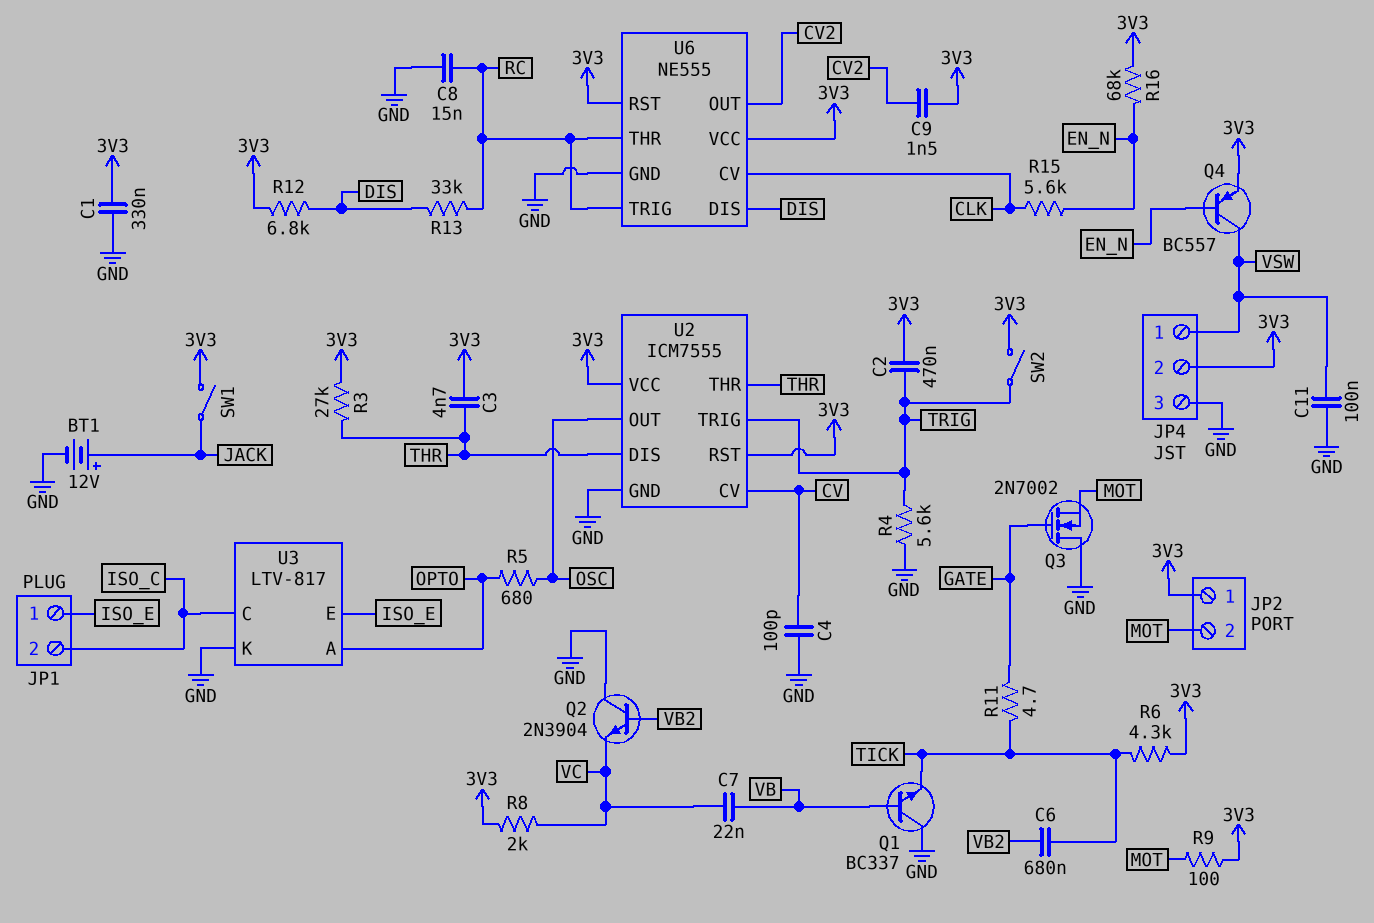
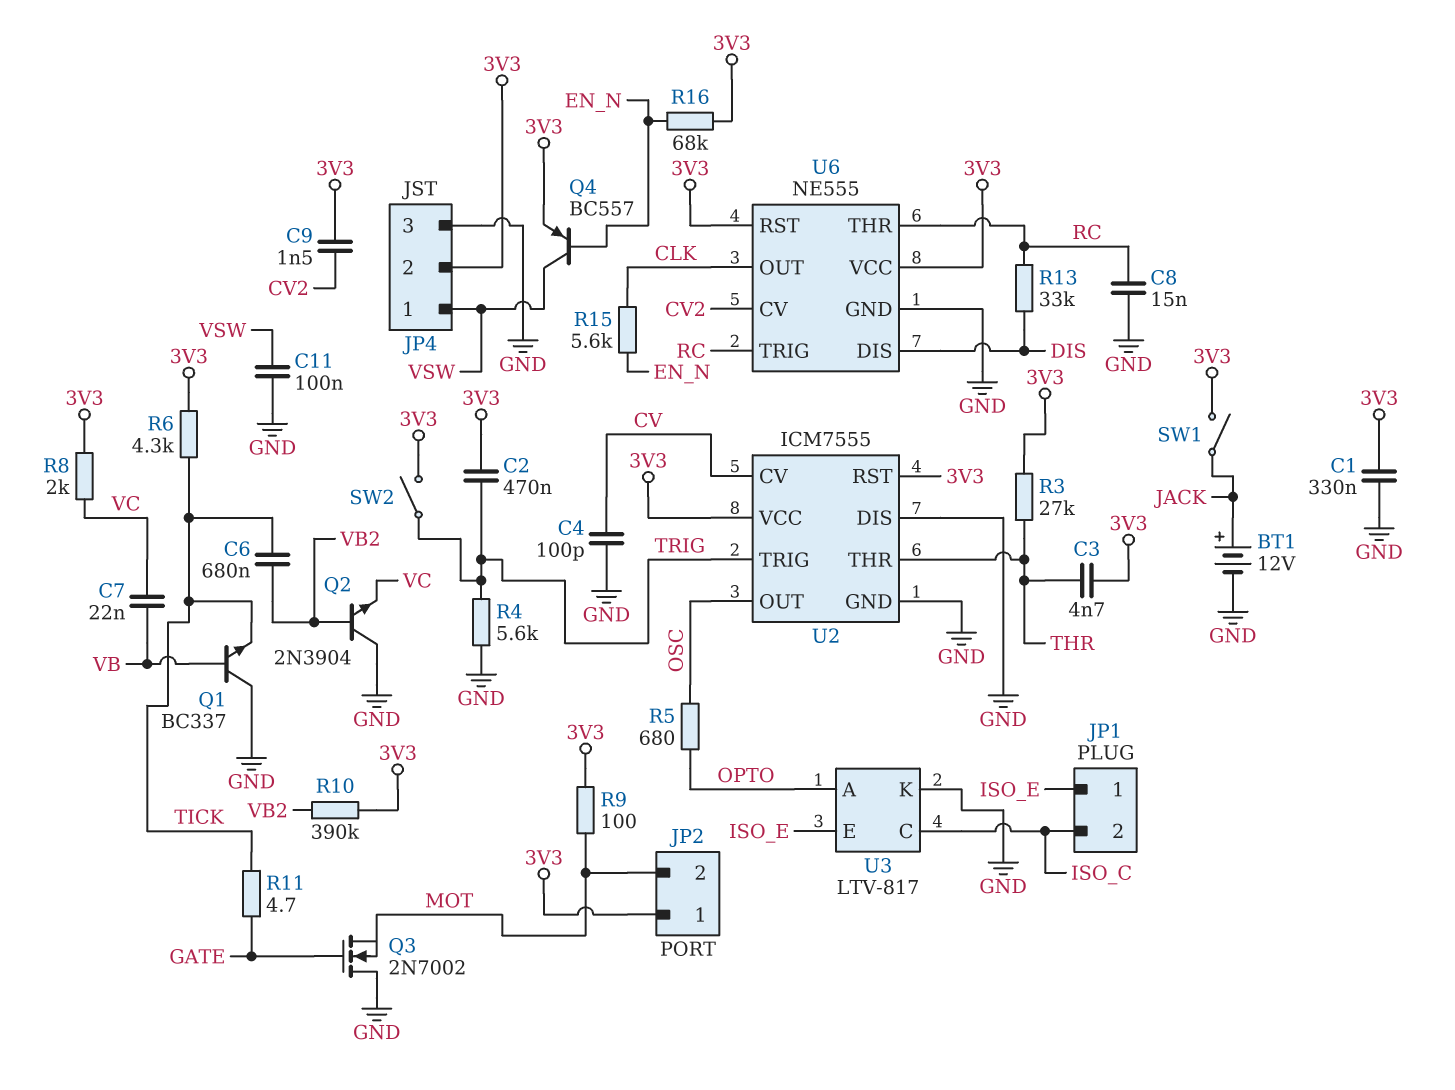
R10: none -> 390k (3V3, VB2)
R12: 6.8k (3V3, DIS) -> none
U2 pin DIS: THR -> GND
U6 pin CV: CLK -> CV2
U6 pin OUT: CV2 -> CLK

